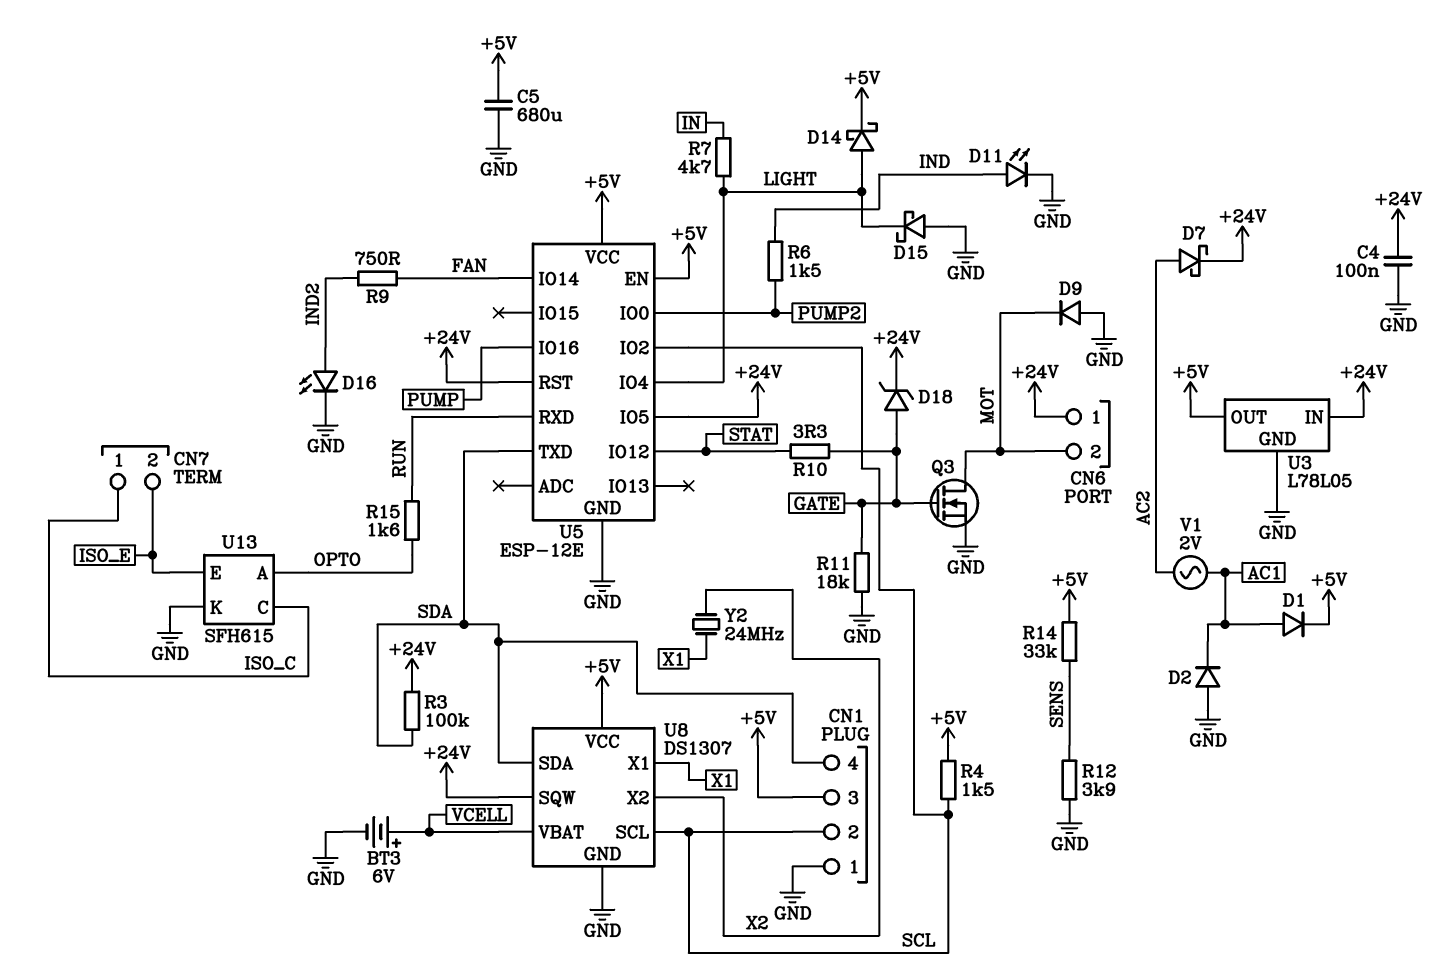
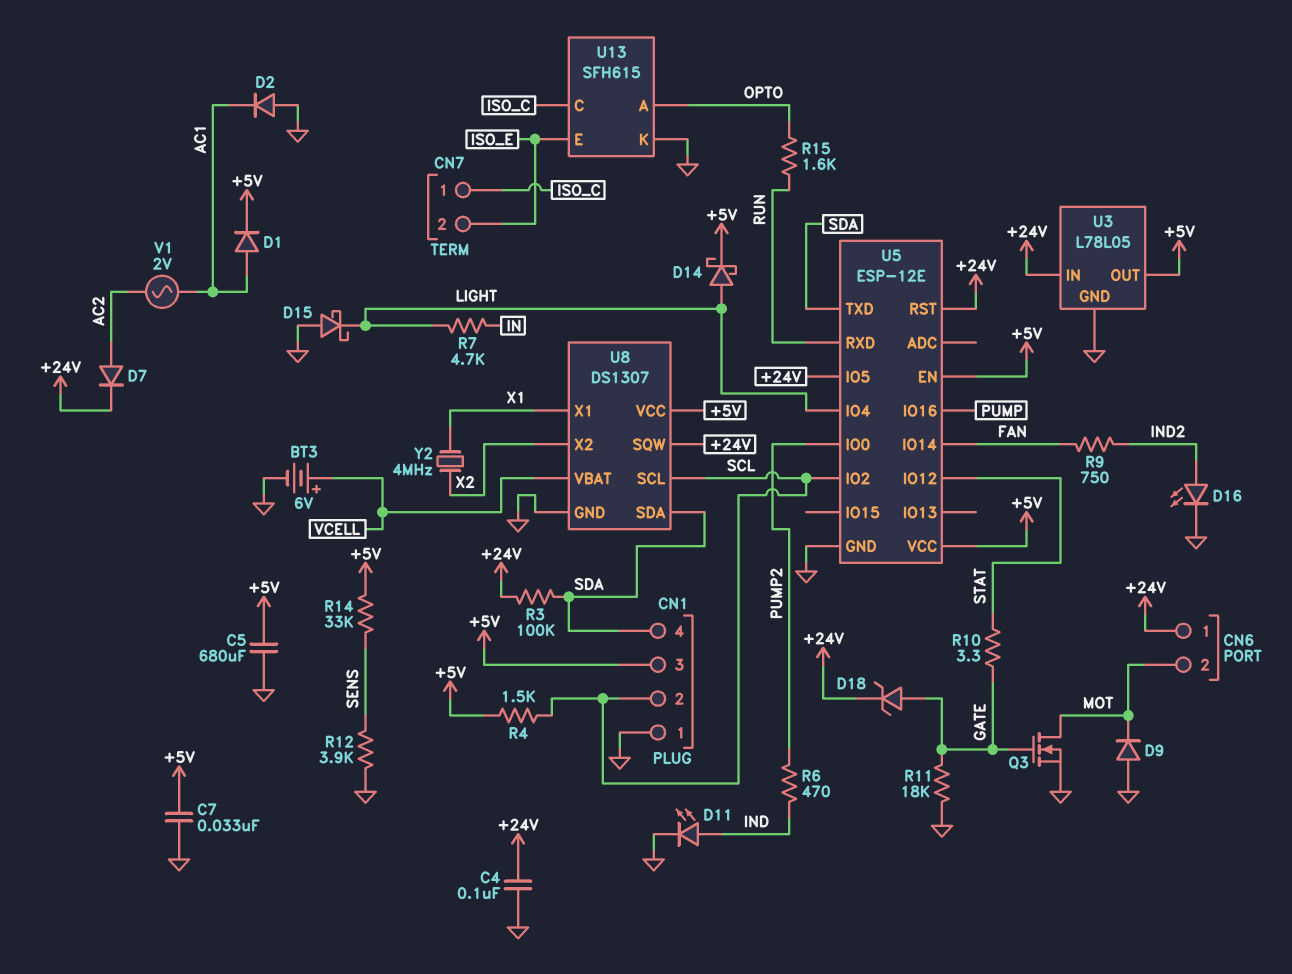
C7: none -> 33nF (+5V, GND)
D7: schottky (A AC2, K +24V) -> diode (A AC2, K +24V)
R6: 1.5k (IND, PUMP2) -> 470 (IND, PUMP2)
Y2: 24MHz (X1, X2) -> 4MHz (X1, X2)

